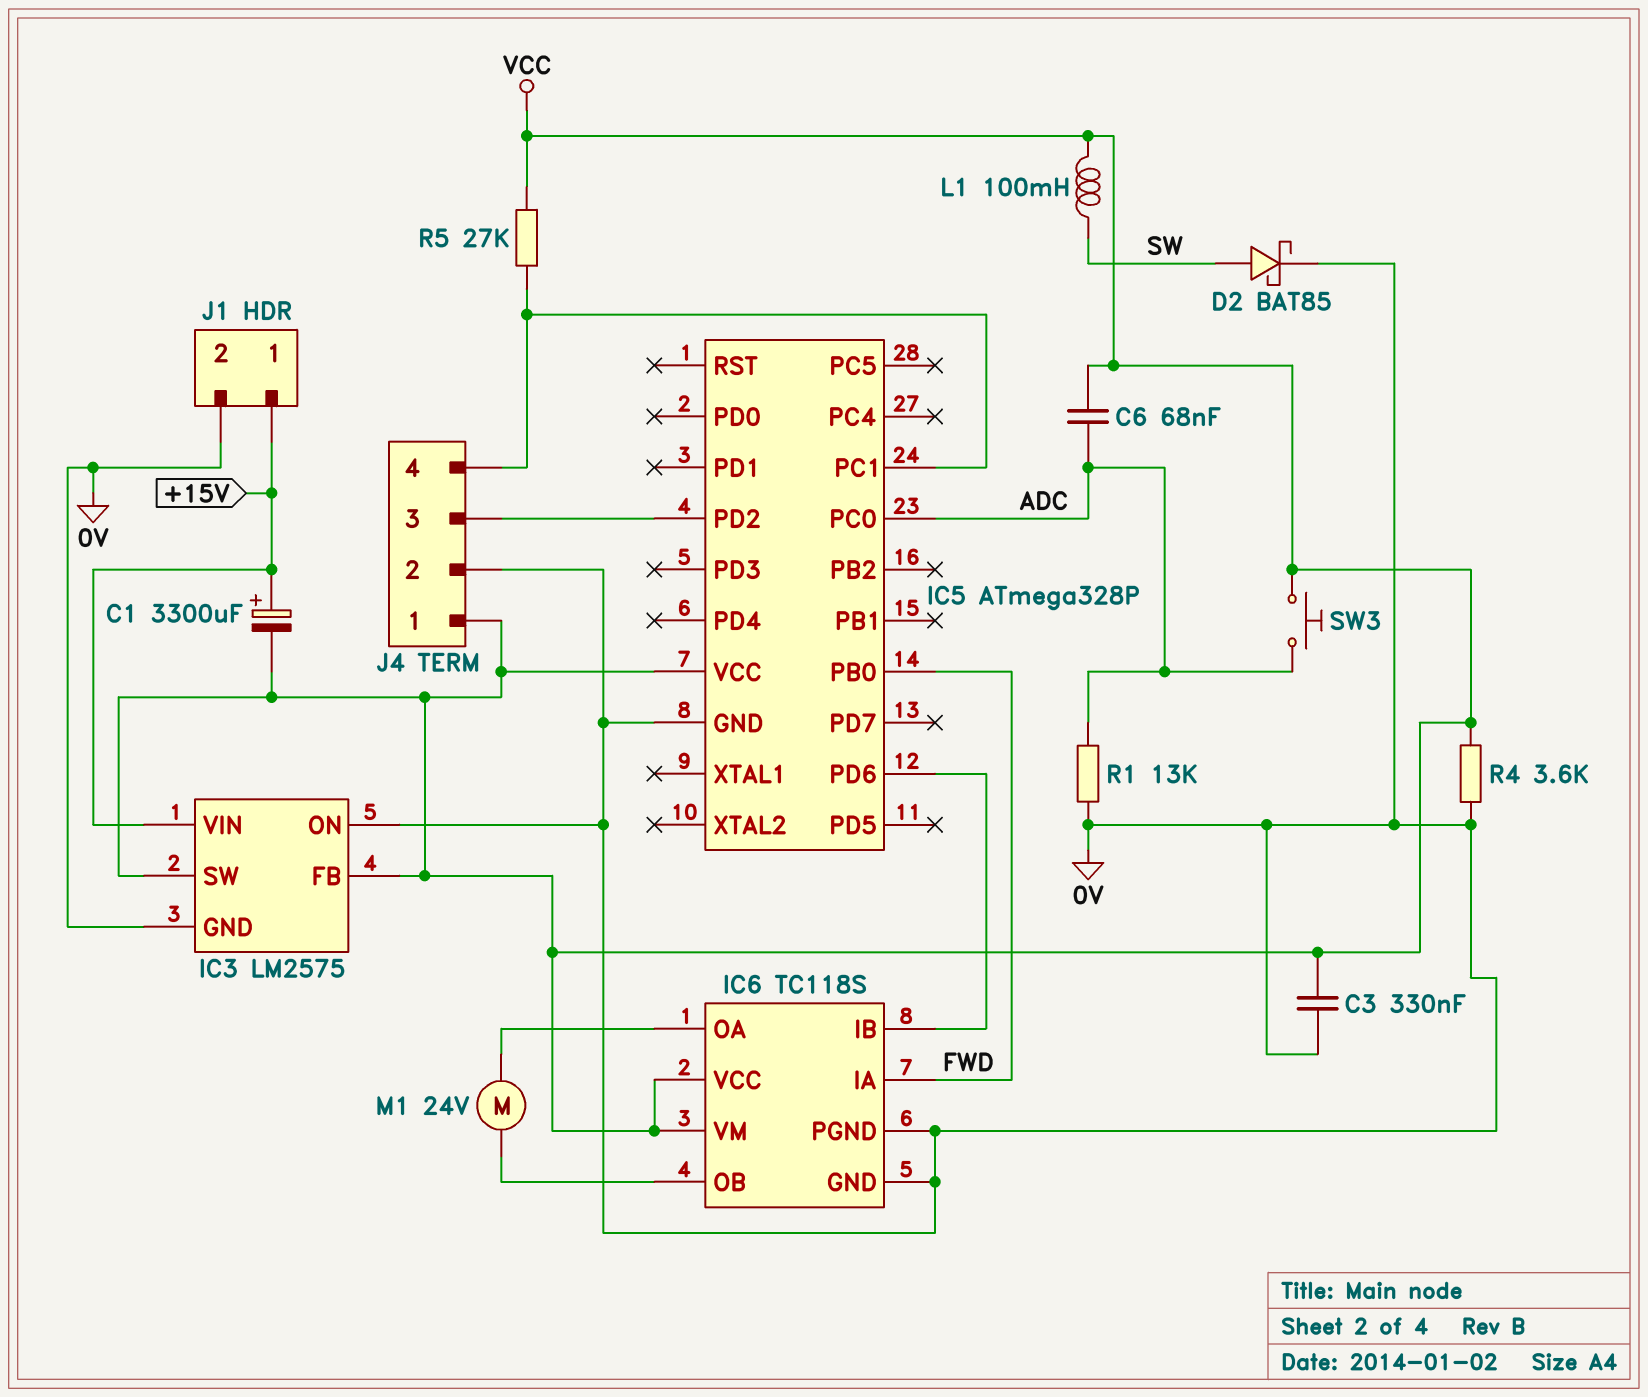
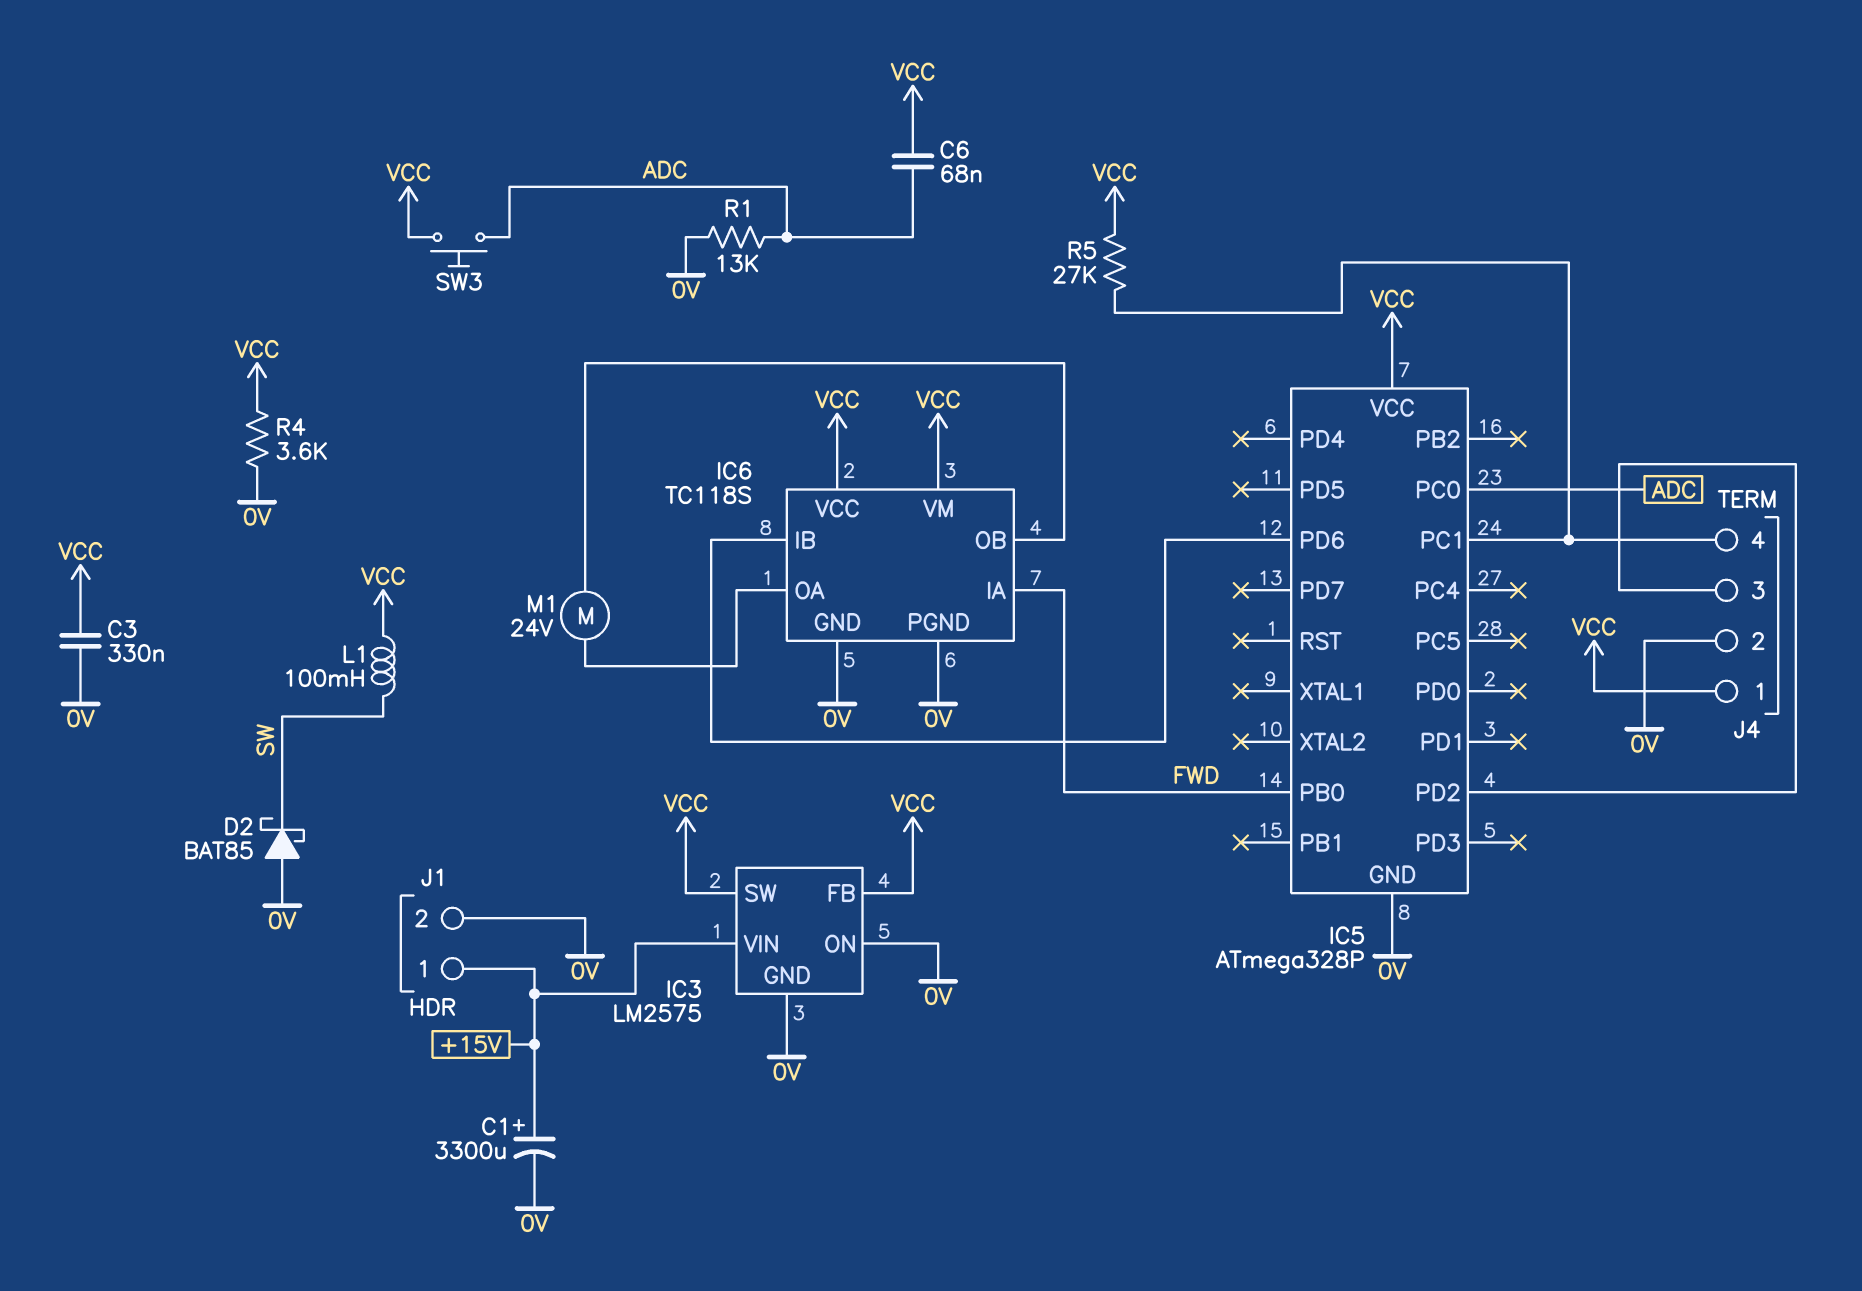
C1: 3300uF (plus +15V, minus VCC) -> 3300uF (plus +15V, minus 0V)
D2: schottky BAT85 (A SW, K 0V) -> schottky BAT85 (A 0V, K SW)

